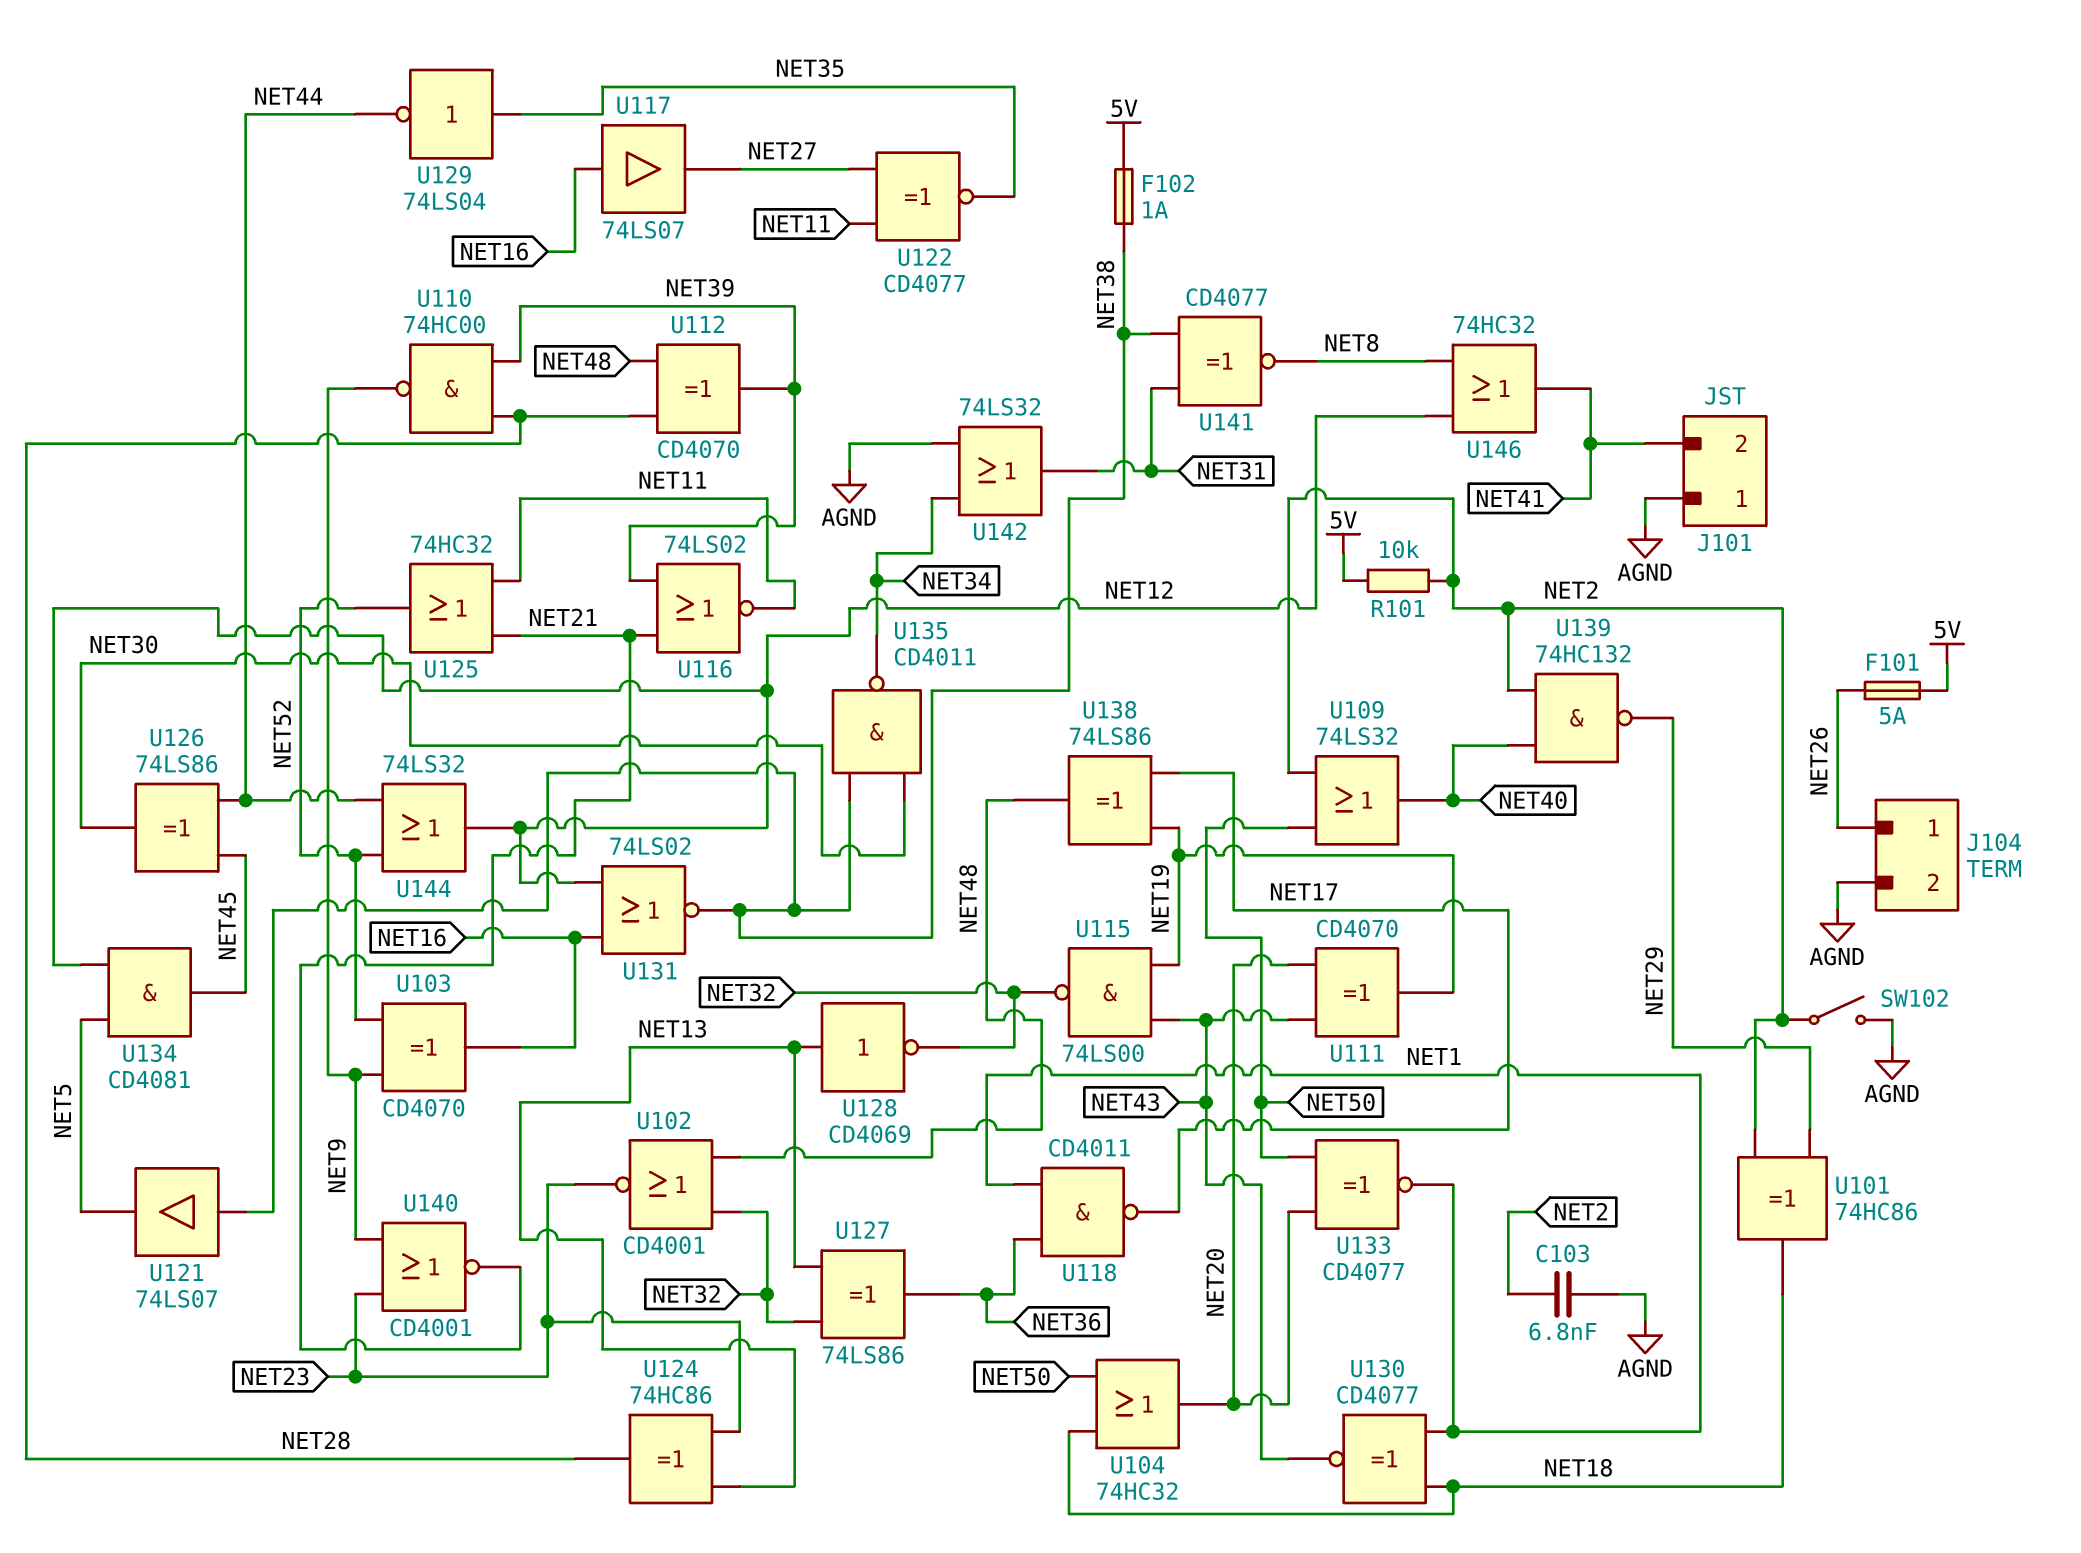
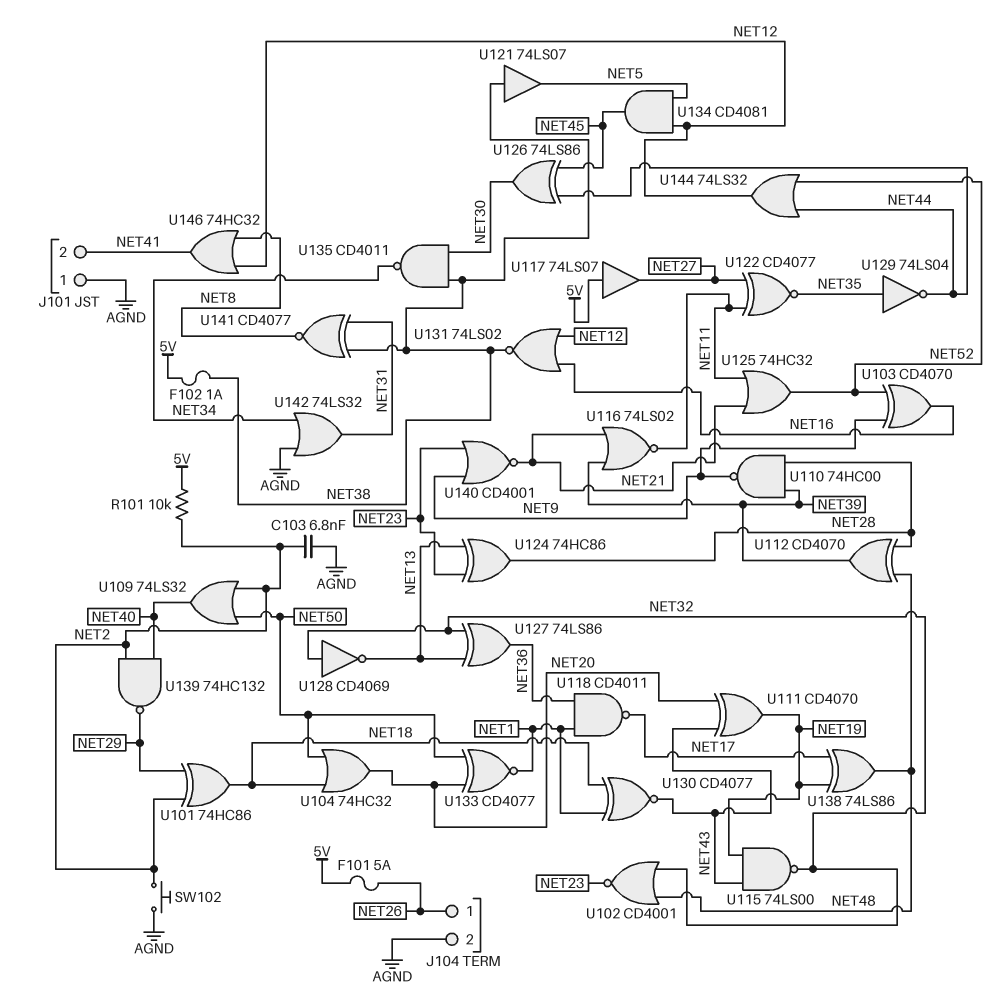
SW102: switch (AGND, NET2) -> button (AGND, NET2)
U117: buffer 74LS07 (in NET16, out NET27) -> buffer 74LS07 (in 5V, out NET27)
U128: NOT CD4069 (in NET13, out NET32) -> NOT CD4069 (in NET32, out NET13)

